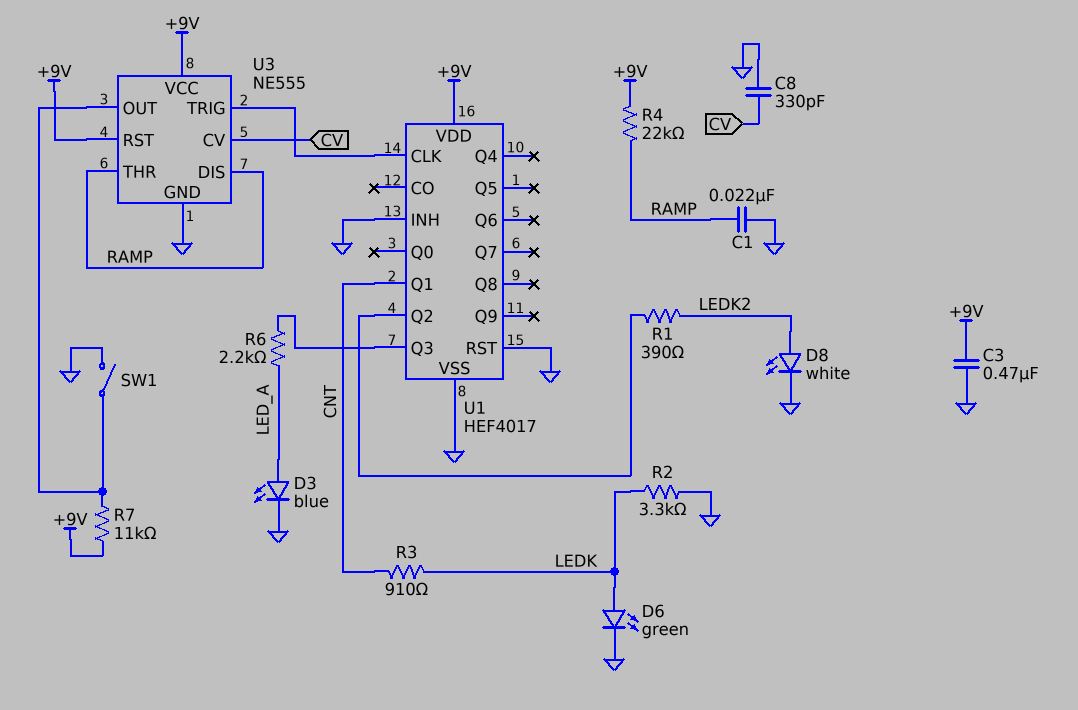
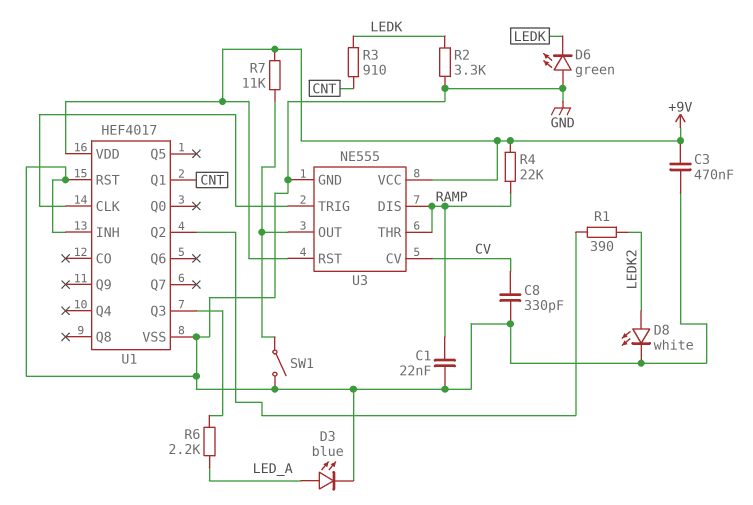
D6: LED green (A LEDK, K GND) -> LED green (A GND, K LEDK)

